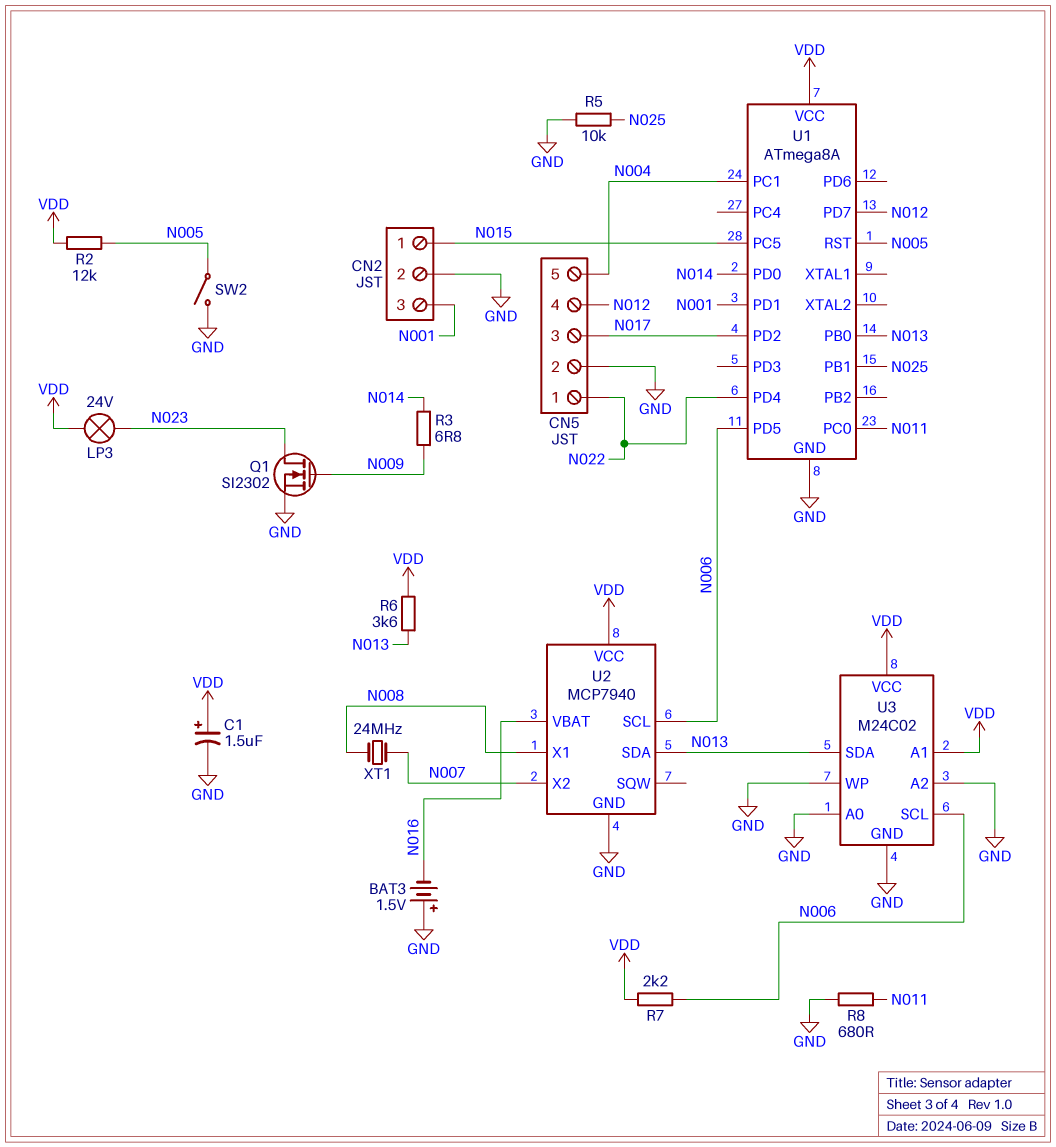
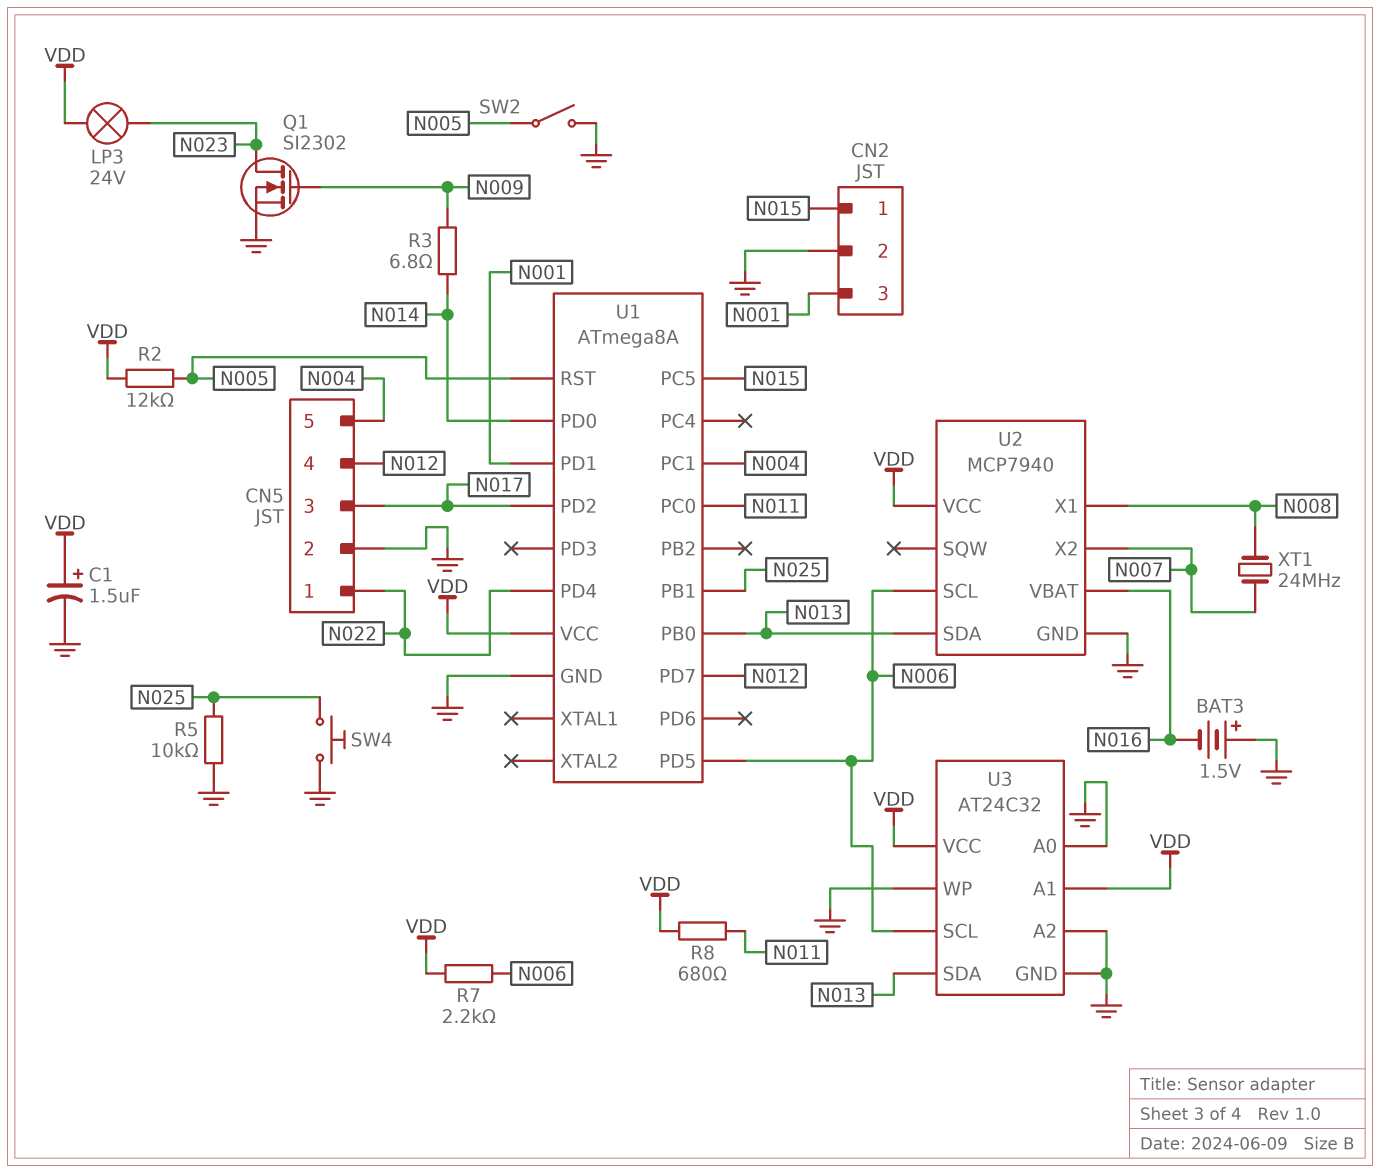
R6: 3.6k (N013, VDD) -> none
R8: 680 (GND, N011) -> 680 (N011, VDD)
SW4: none -> button (GND, N025)
U3: M24C02 -> AT24C32

